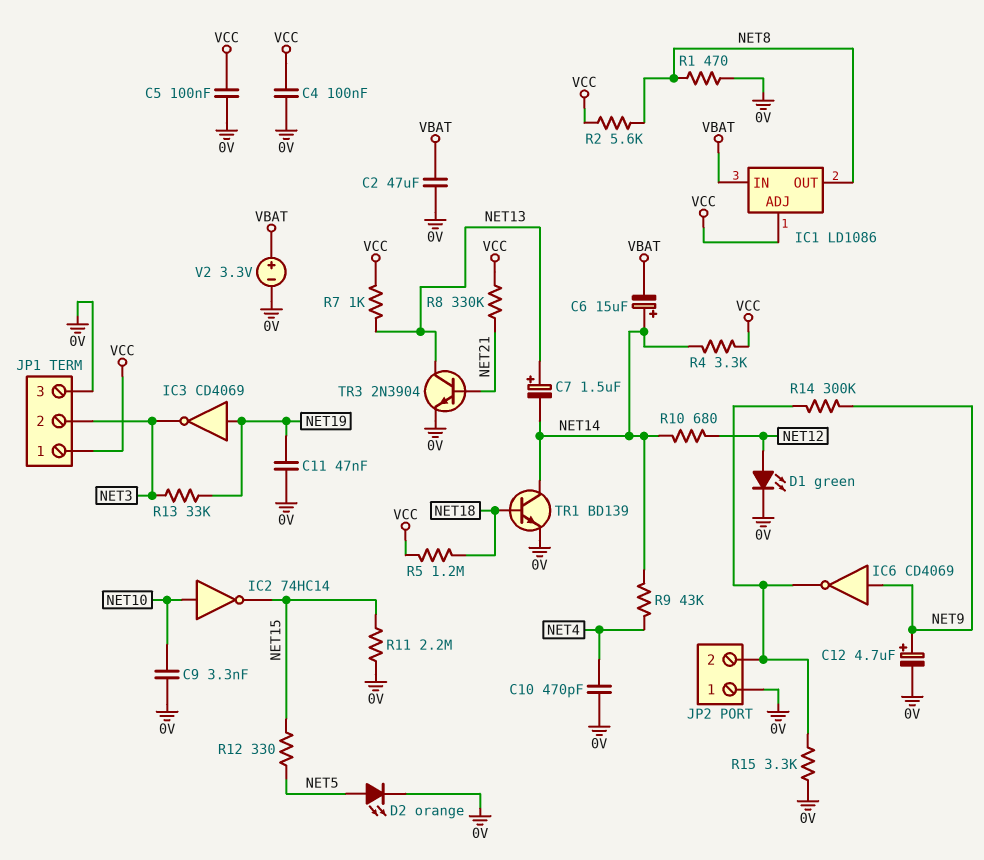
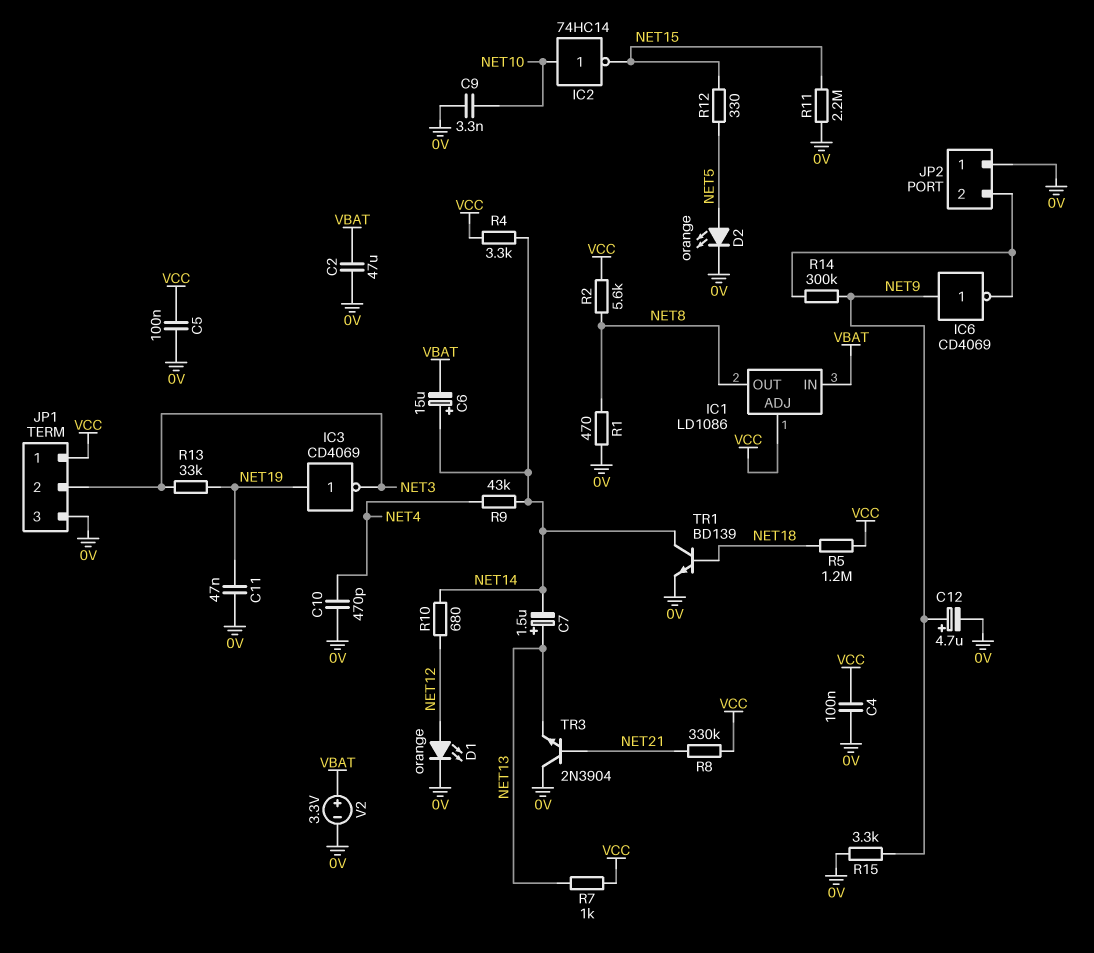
D1: LED green (A NET12, K 0V) -> LED orange (A NET12, K 0V)
R15: 3.3k (0V, JP2/2) -> 3.3k (0V, NET9)
TR3: NPN 2N3904 (B NET21, C NET13, E 0V) -> NPN 2N3904 (B NET21, C 0V, E NET13)

